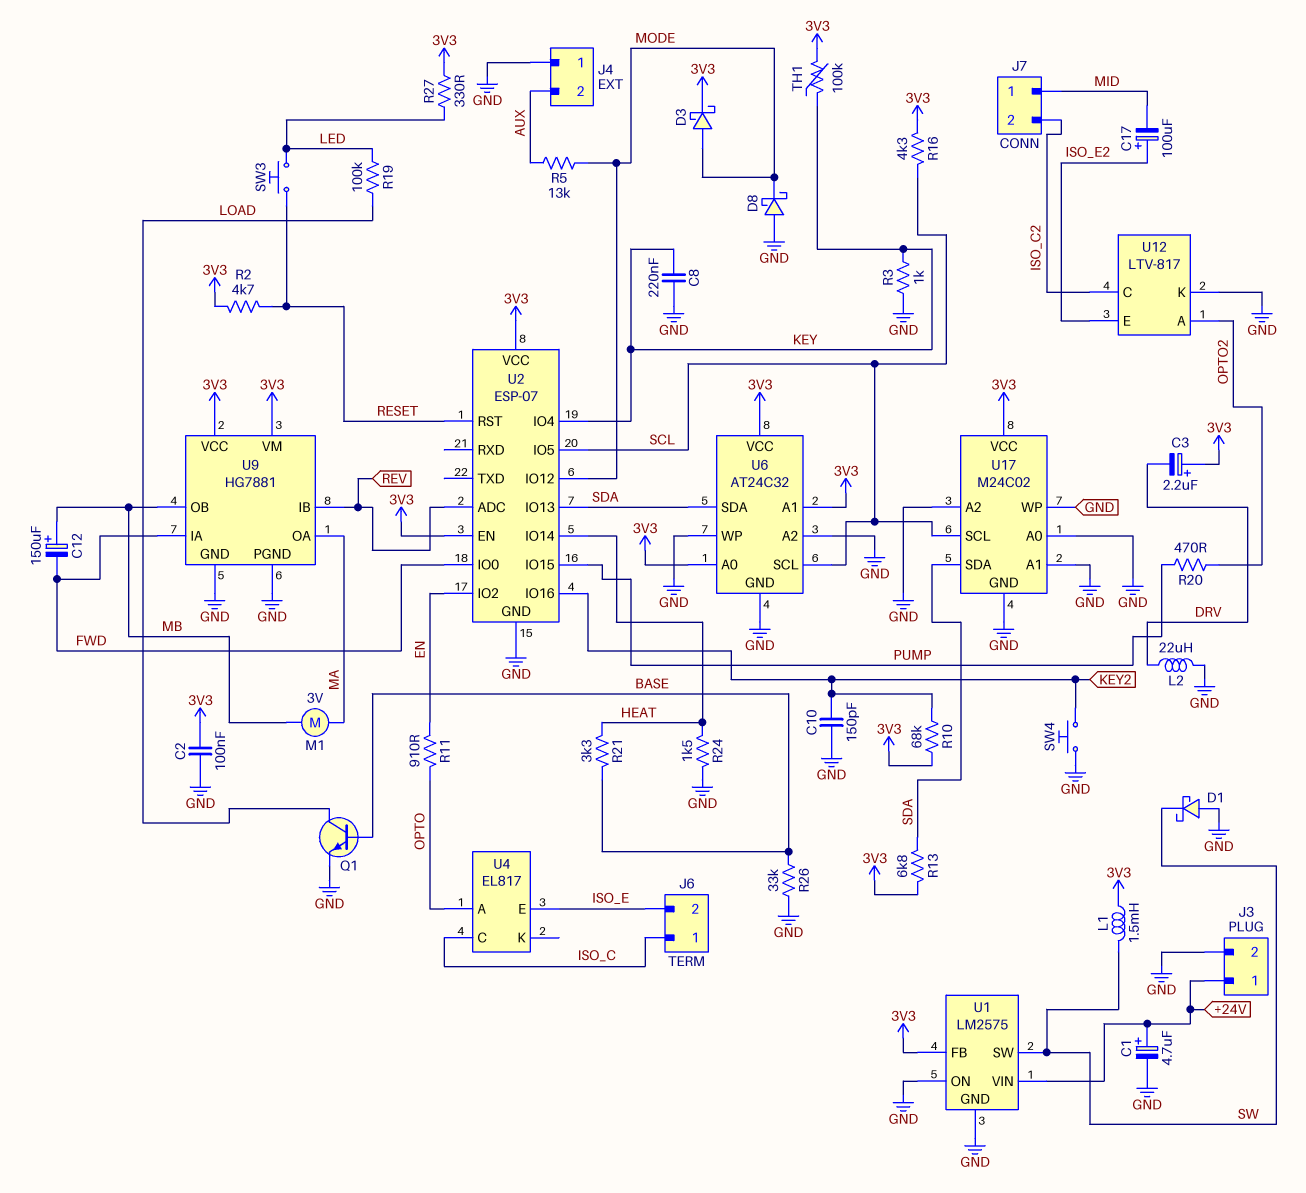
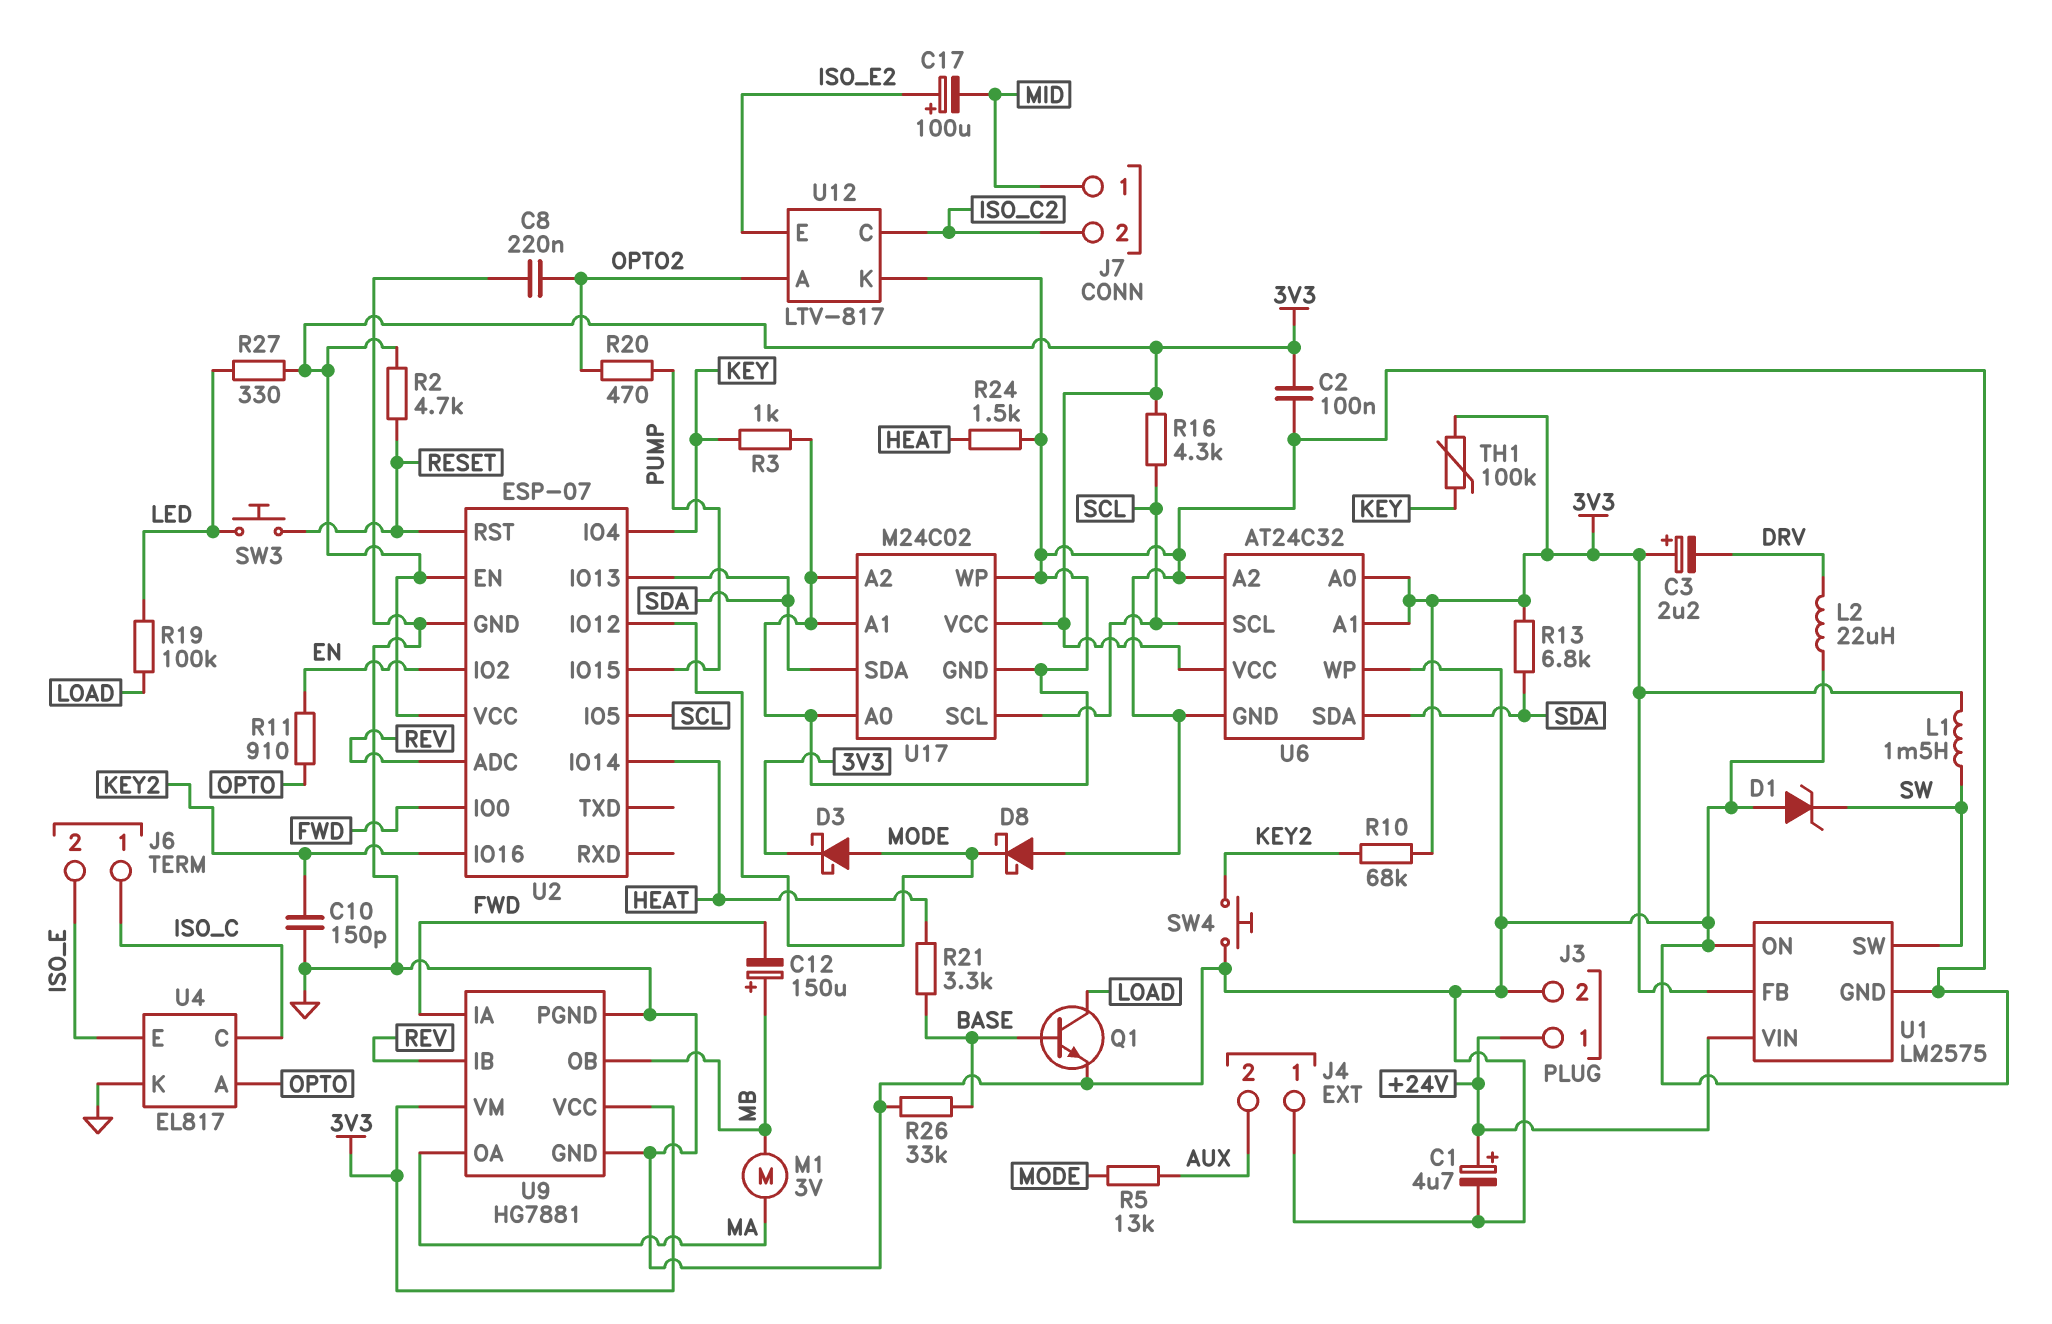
C8: 220nF (GND, KEY) -> 220nF (GND, OPTO2)
D1: schottky (A GND, K SW) -> zener (A GND, K SW)
U4 pin K: none -> GND

